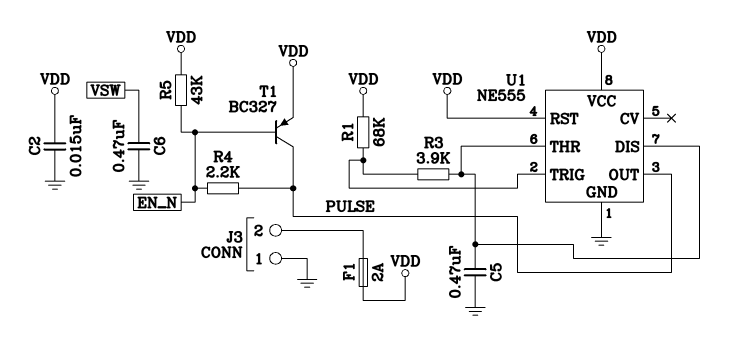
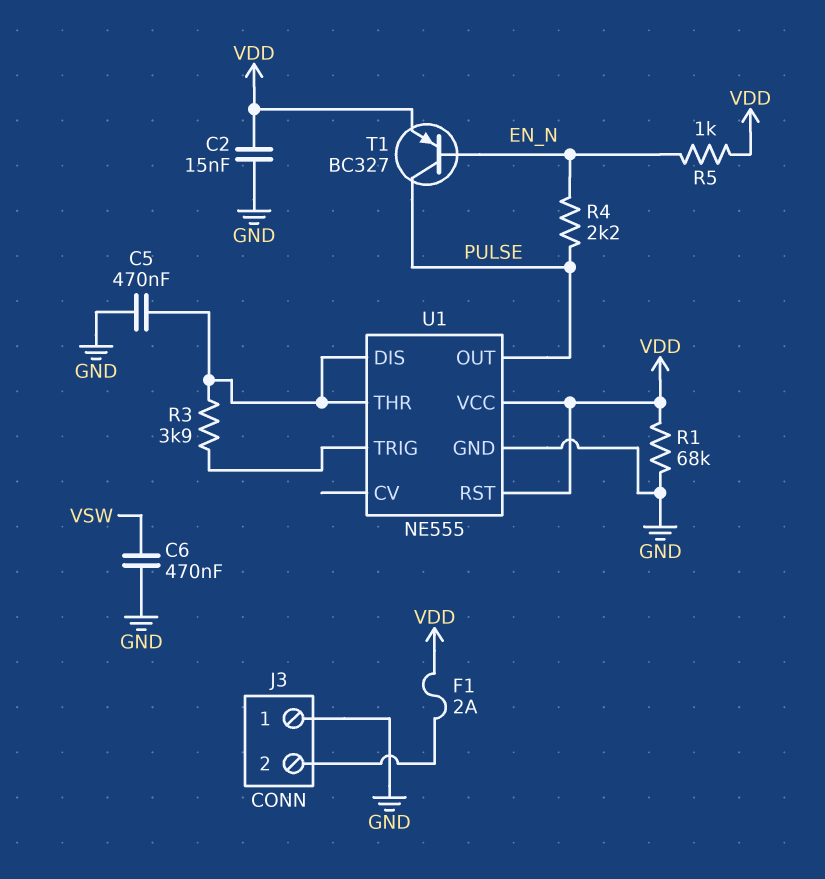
R1: 68k (U1/TRIG, VDD) -> 68k (GND, VDD)
R5: 43k (EN_N, VDD) -> 1k (EN_N, VDD)

